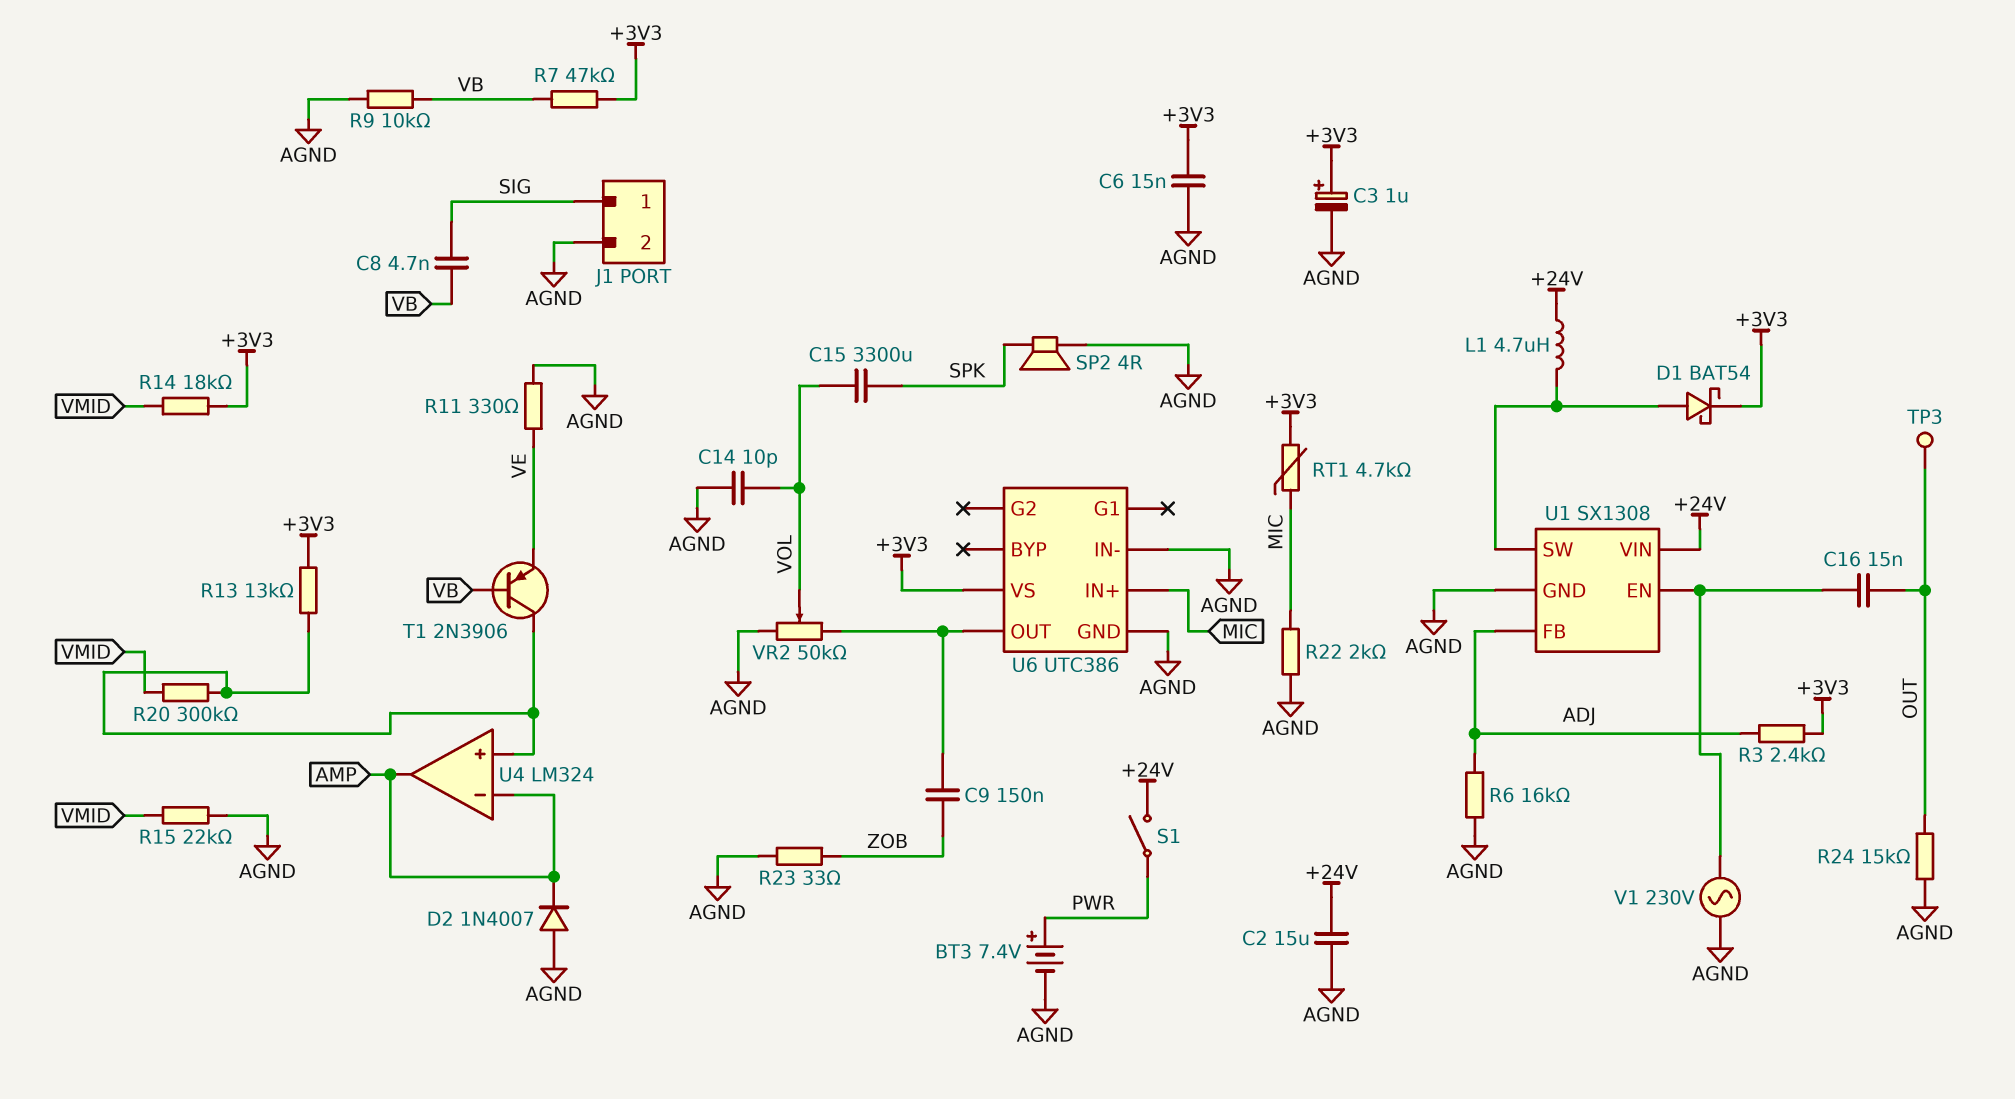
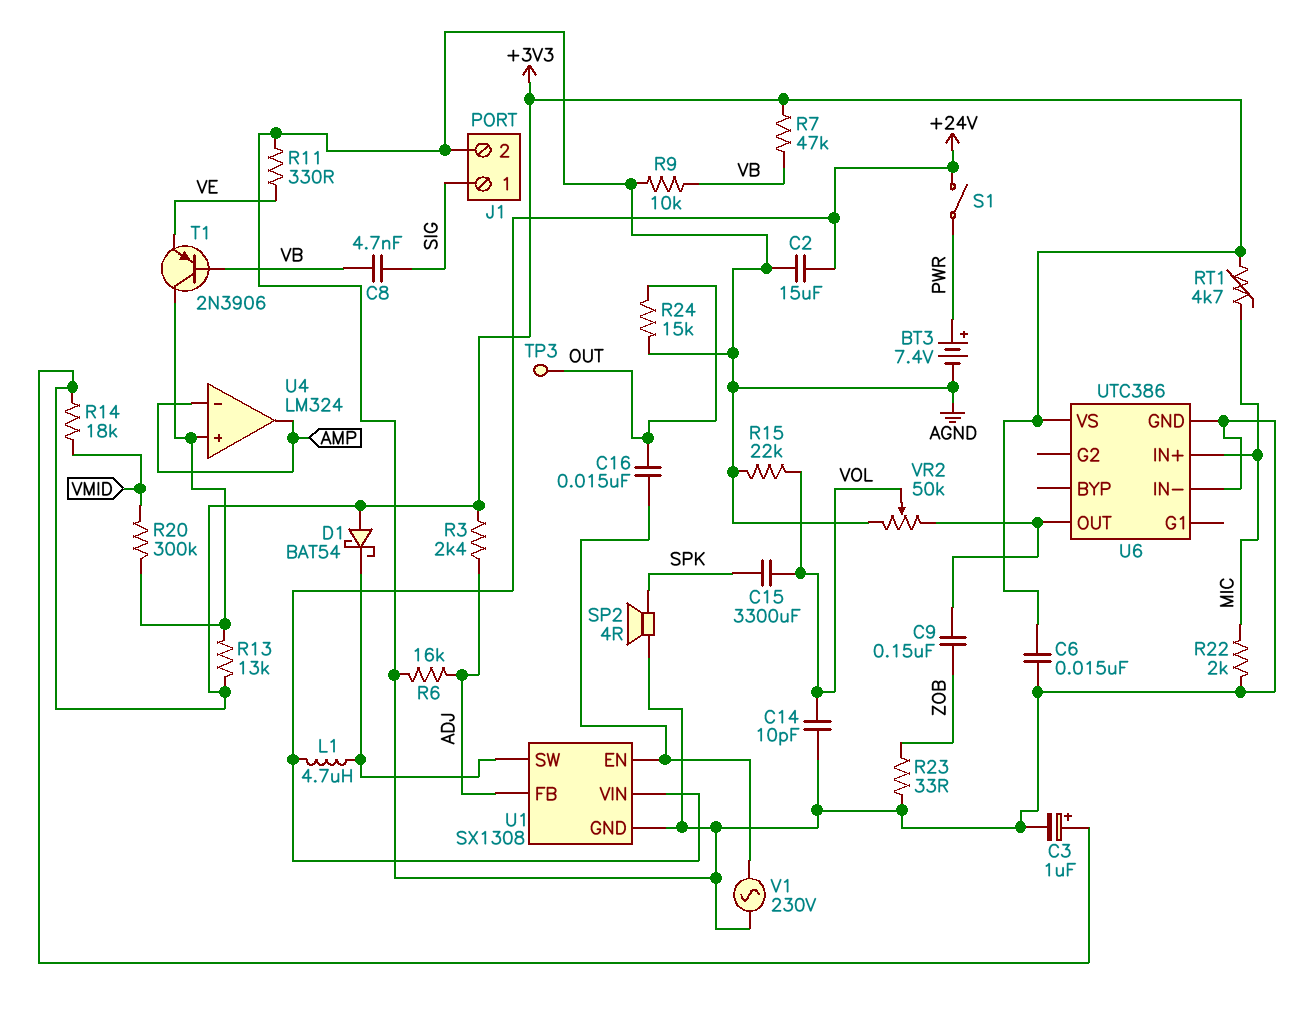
D1: schottky BAT54 (A U1/SW, K +3V3) -> schottky BAT54 (A +3V3, K U1/SW)
D2: diode 1N4007 (A AGND, K AMP) -> none
R15: 22k (AGND, VMID) -> 22k (AGND, VOL)

